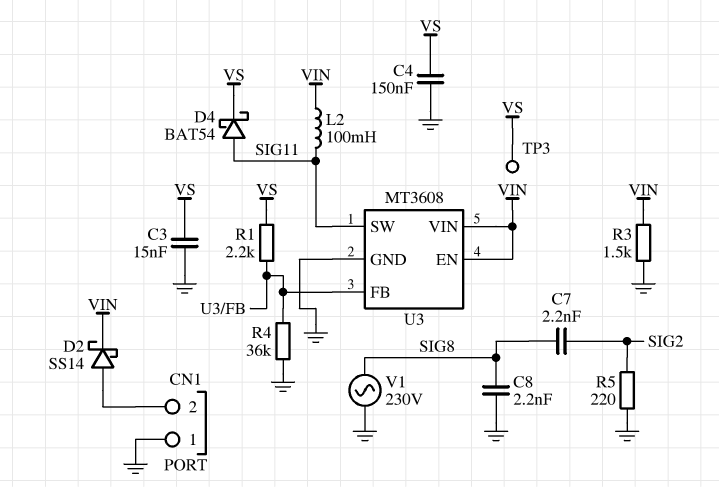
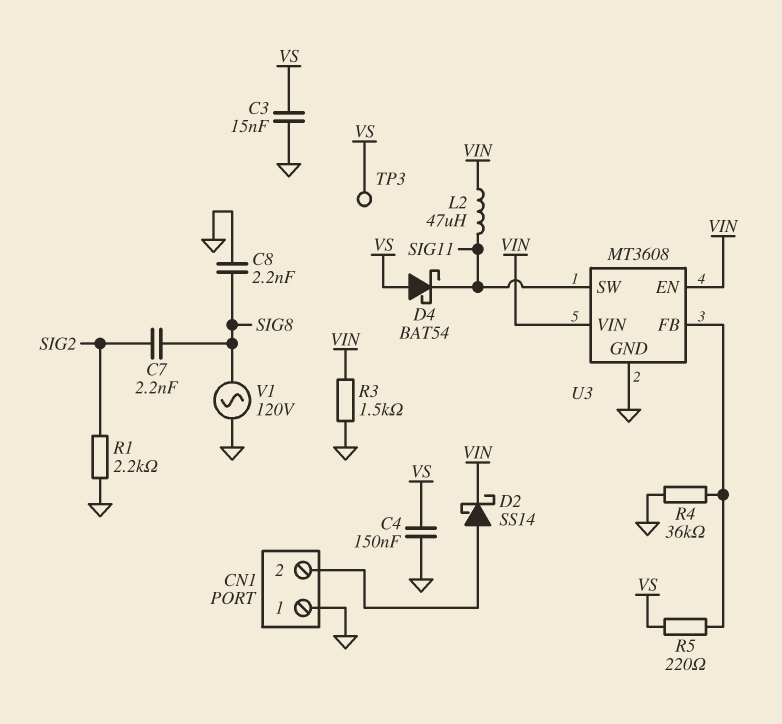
D4: schottky BAT54 (A SIG11, K VS) -> schottky BAT54 (A VS, K SIG11)
L2: 100mH (SIG11, VIN) -> 47uH (SIG11, VIN)
R1: 2.2k (U3/FB, VS) -> 2.2k (GND, SIG2)
R5: 220 (GND, SIG2) -> 220 (U3/FB, VS)
V1: AC 230V (GND, SIG8) -> AC 120V (GND, SIG8)

